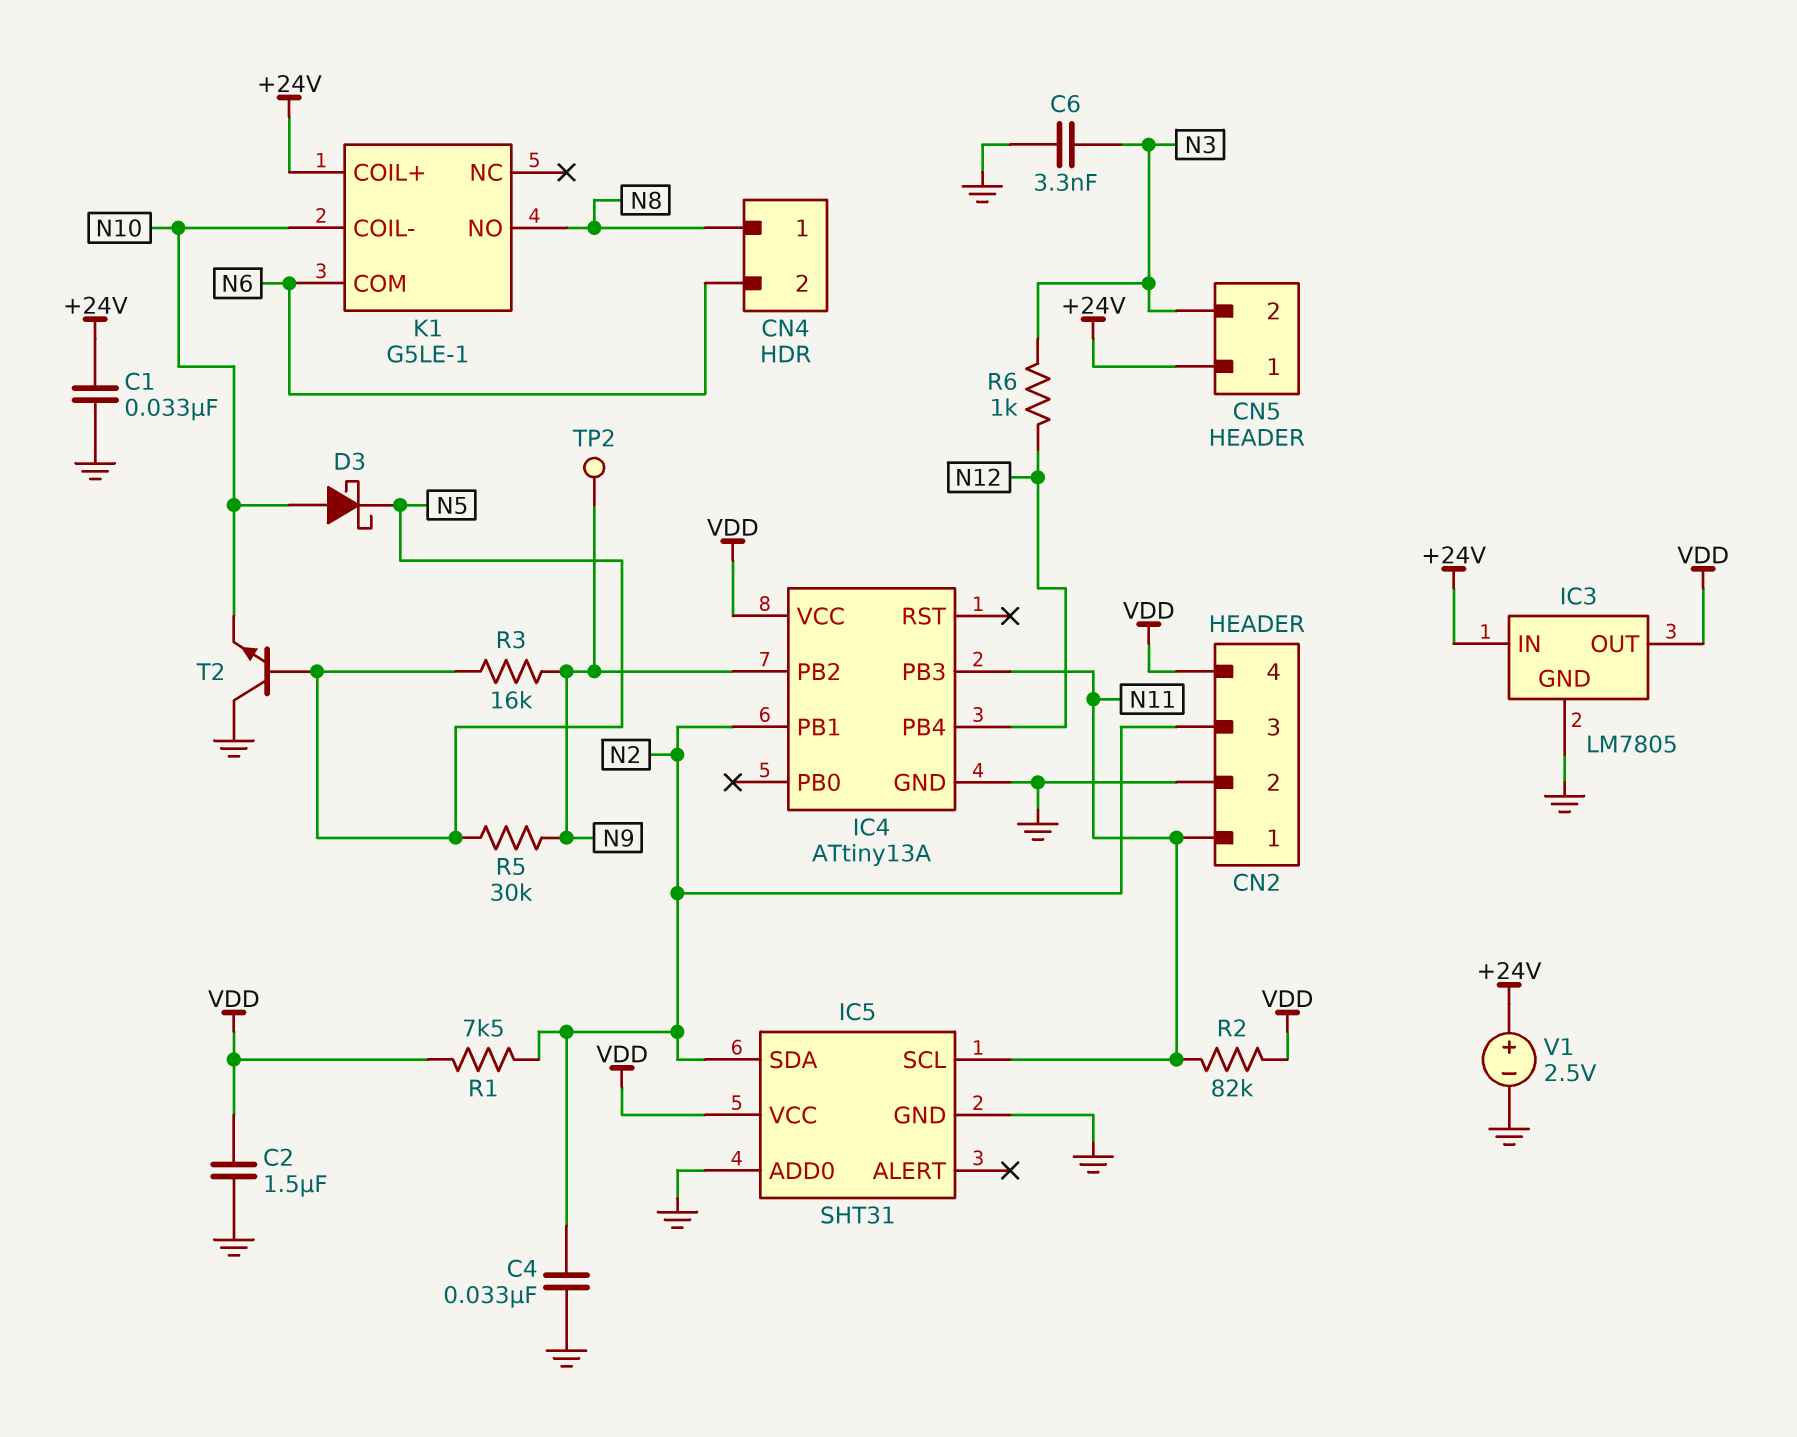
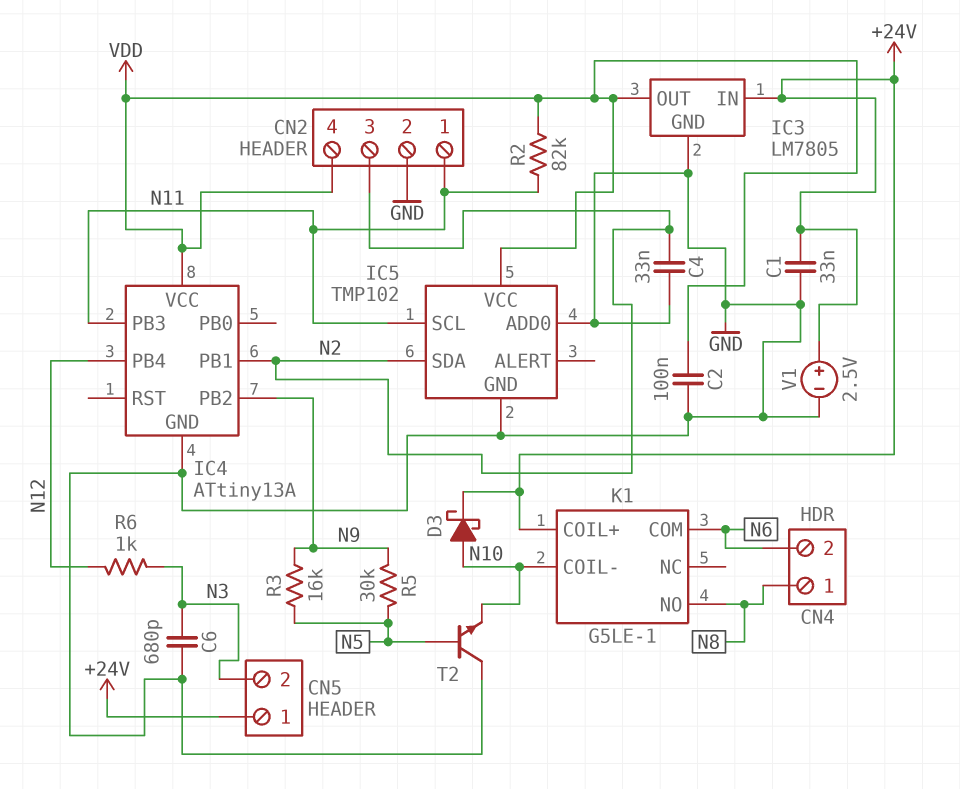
C2: 1.5uF (GND, VDD) -> 100nF (GND, VDD)
C6: 3.3nF (GND, N3) -> 680pF (GND, N3)
D3: schottky (A N10, K N5) -> schottky (A N10, K +24V)
IC5: SHT31 -> TMP102
R1: 7.5k (N2, VDD) -> none
TP2: test point (N9) -> none

